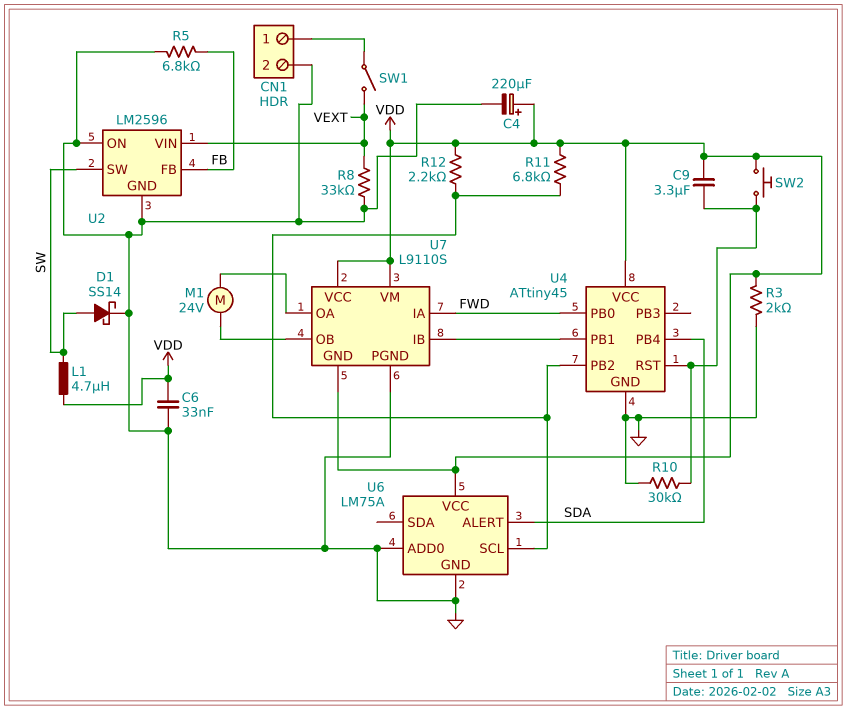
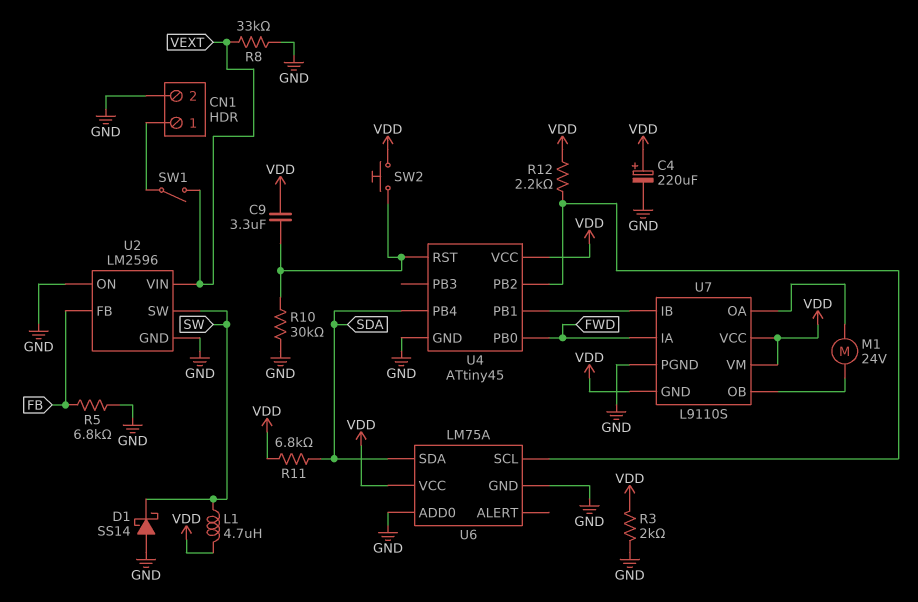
C6: 33nF (GND, VDD) -> none
D1: schottky SS14 (A SW, K GND) -> schottky SS14 (A GND, K SW)
R11: 6.8k (U4/PB2, VDD) -> 6.8k (SDA, VDD)
U6 pin ALERT: SDA -> none
U6 pin SDA: none -> SDA

